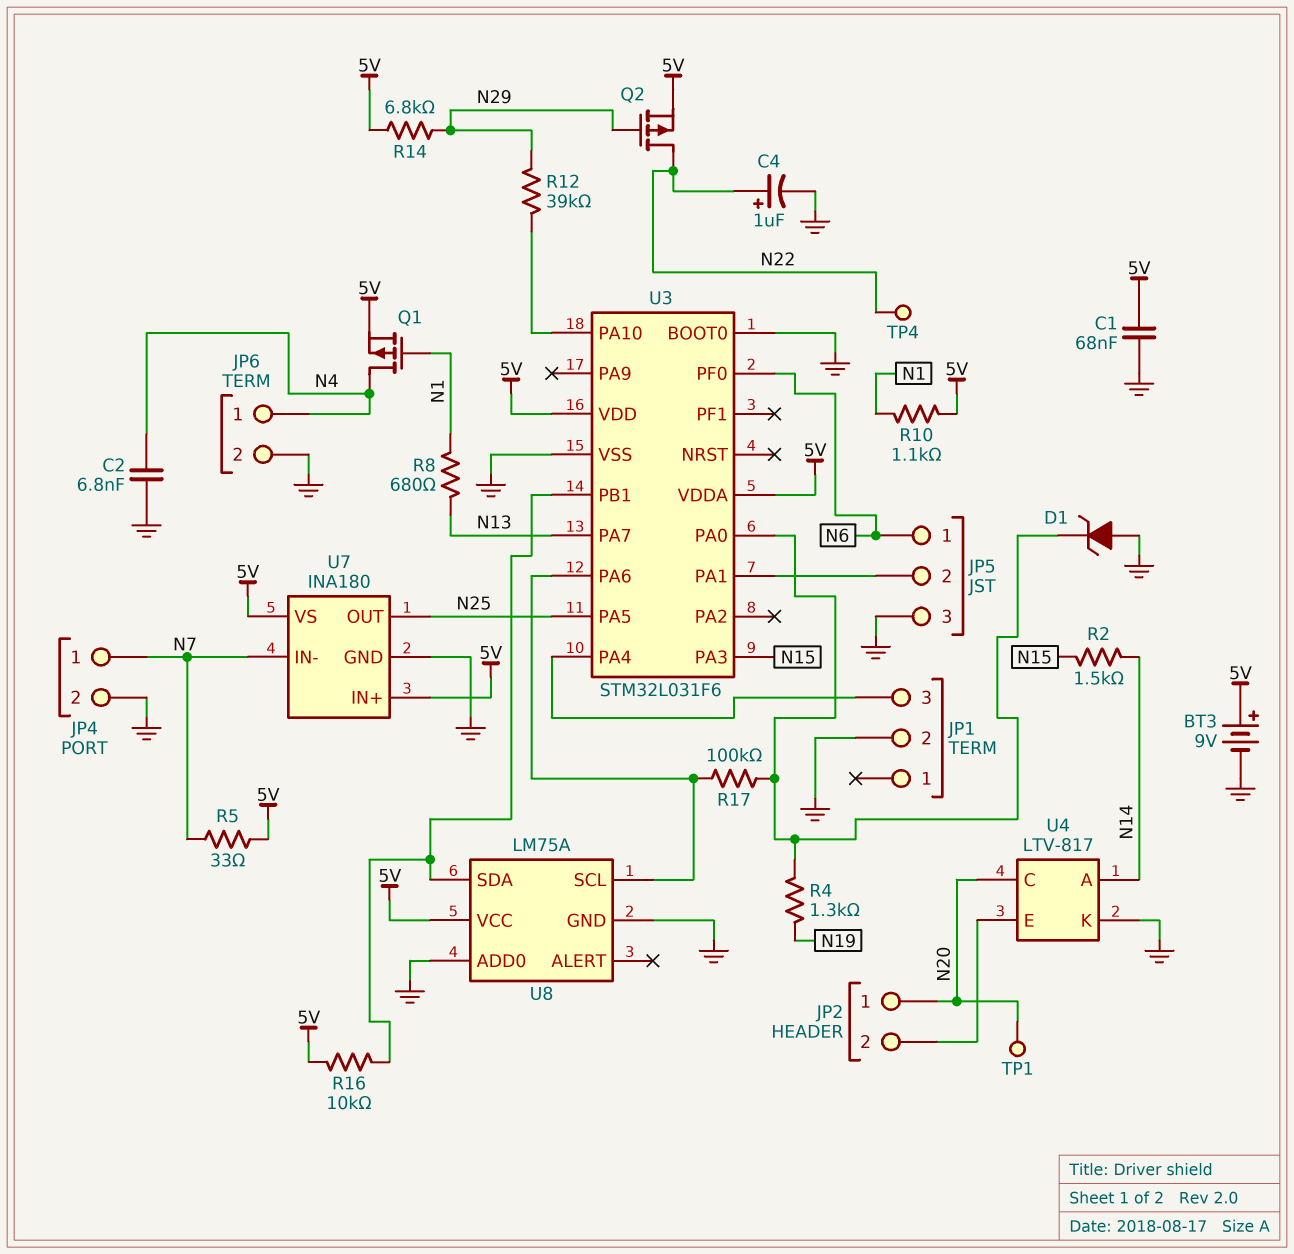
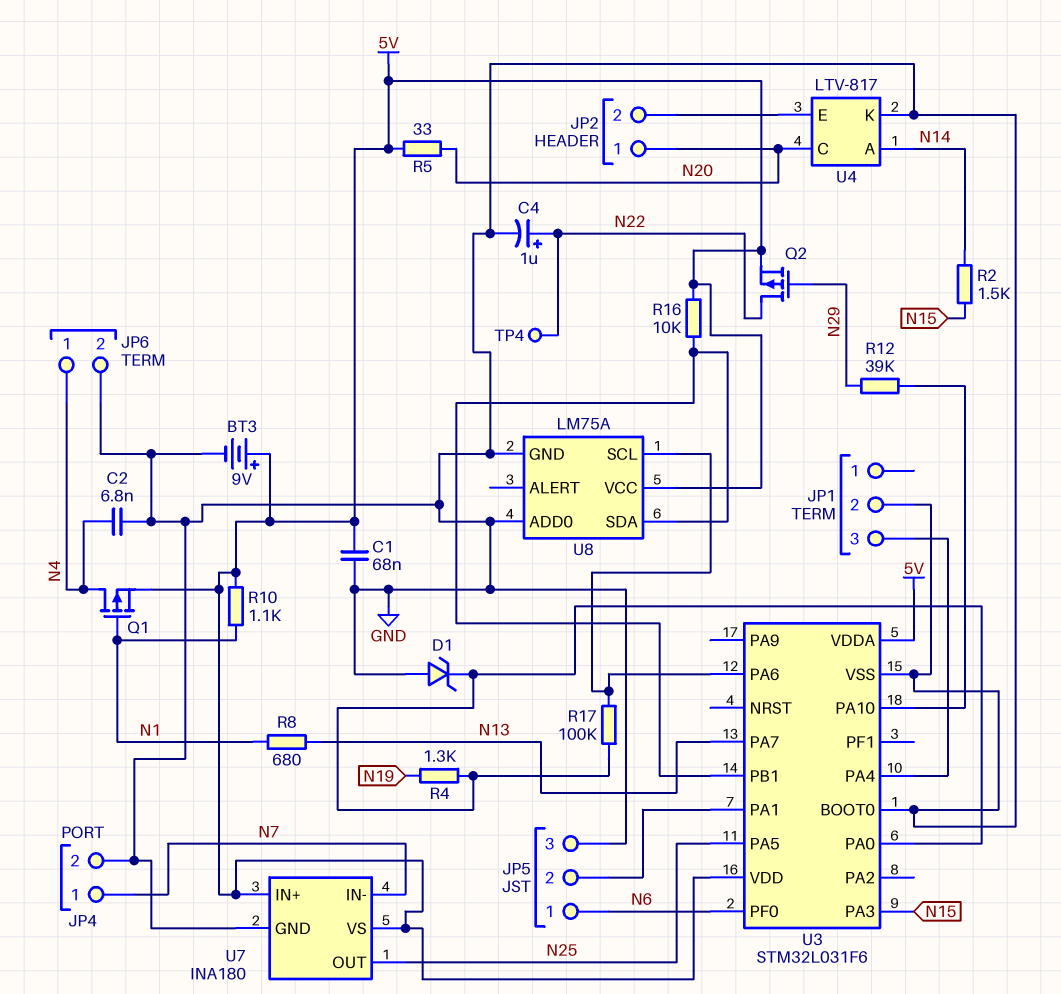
R5: 33 (5V, N7) -> 33 (5V, N20)
R14: 6.8k (5V, N29) -> none
TP1: test point (N20) -> none

